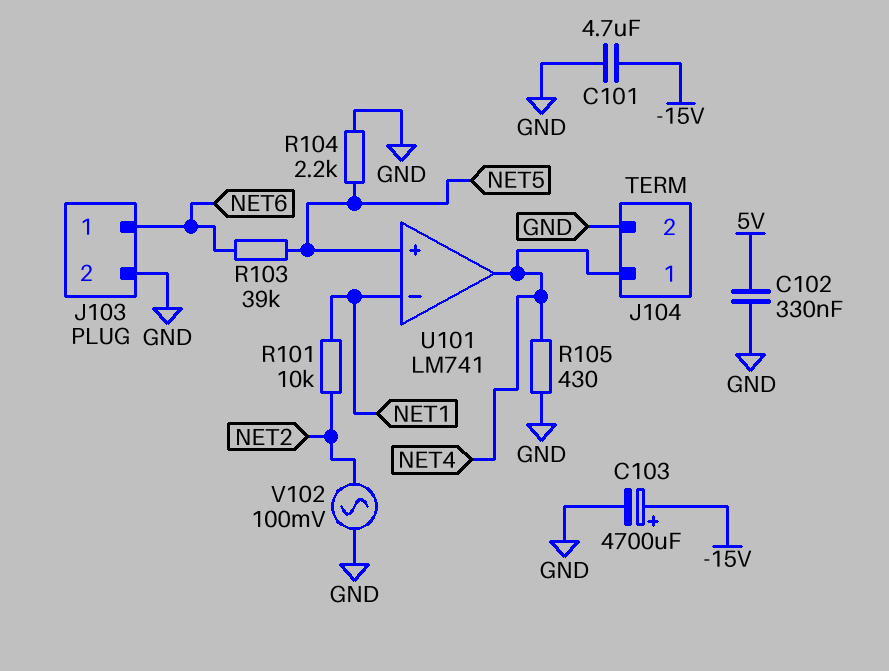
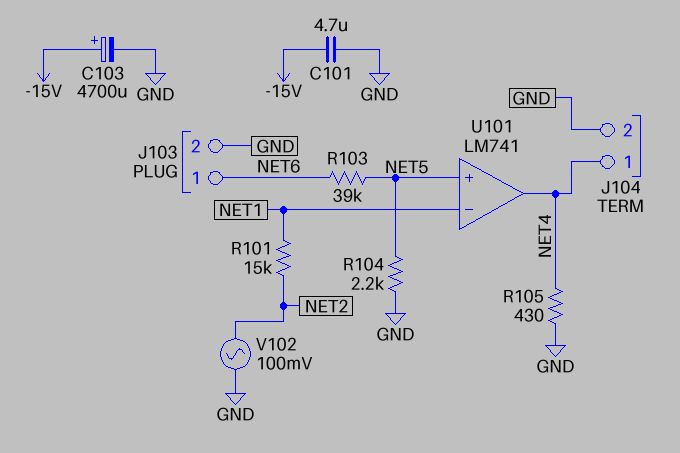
C102: 330nF (5V, GND) -> none
R101: 10k (NET1, NET2) -> 15k (NET1, NET2)

